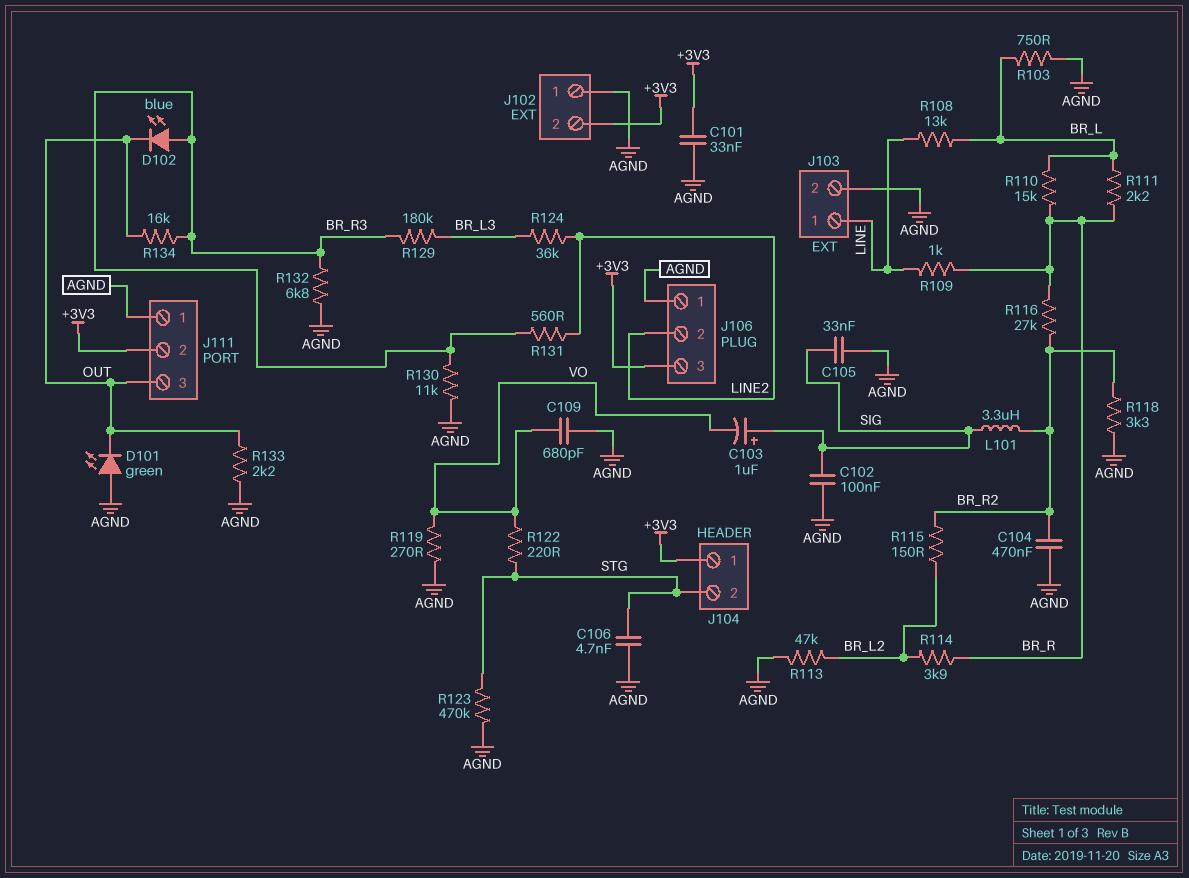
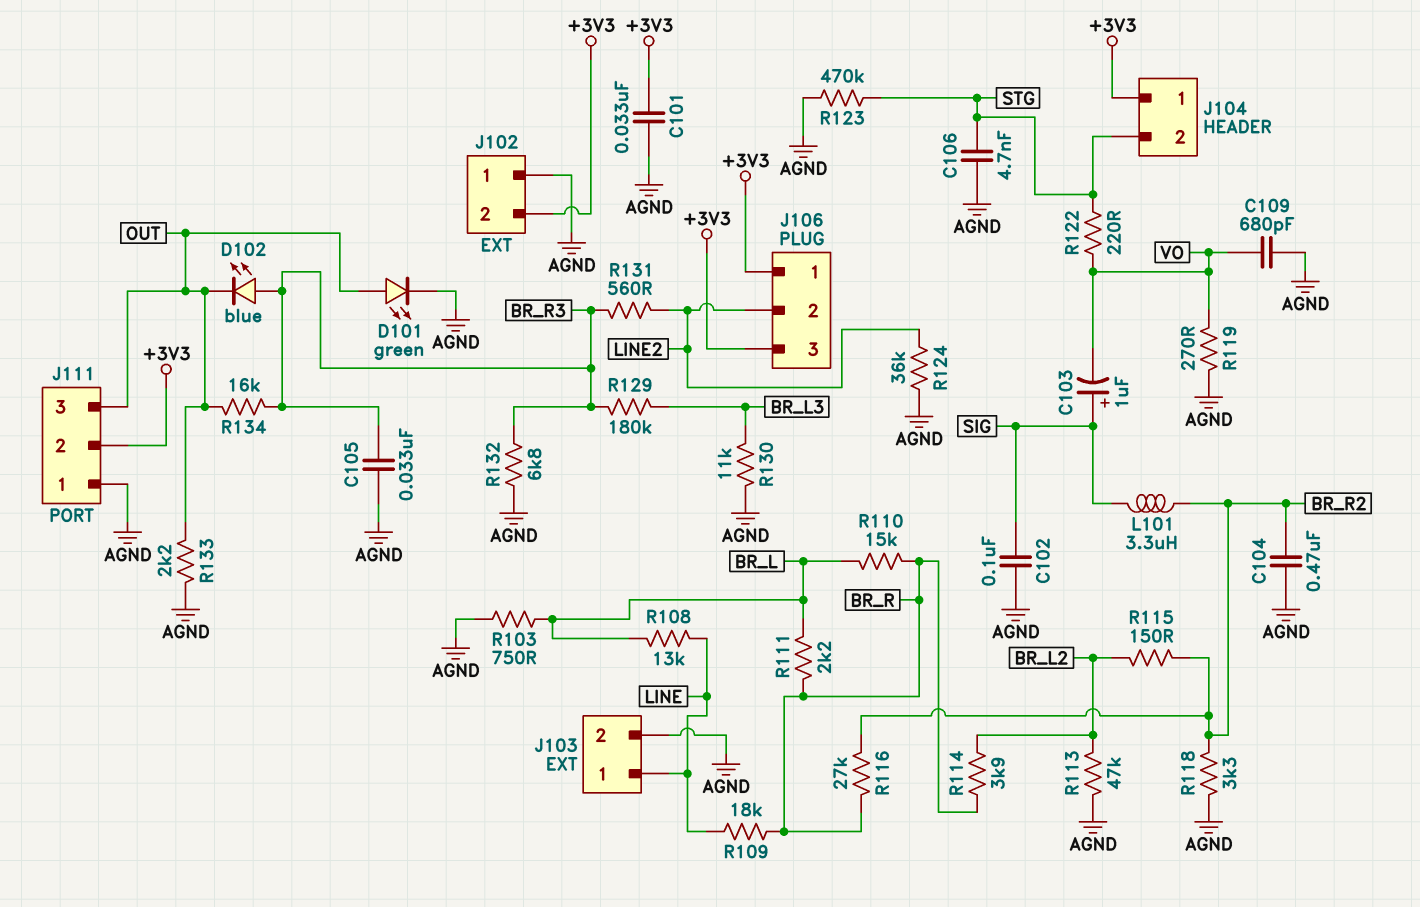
C105: 33nF (AGND, SIG) -> 33nF (AGND, BR_R3)
D101: LED green (A AGND, K OUT) -> LED green (A OUT, K AGND)
J106 pin 1: AGND -> +3V3
R109: 1k (BR_R, LINE) -> 18k (BR_R, LINE)
R124: 36k (BR_L3, LINE2) -> 36k (AGND, LINE2)
R130: 11k (AGND, BR_R3) -> 11k (AGND, BR_L3)

